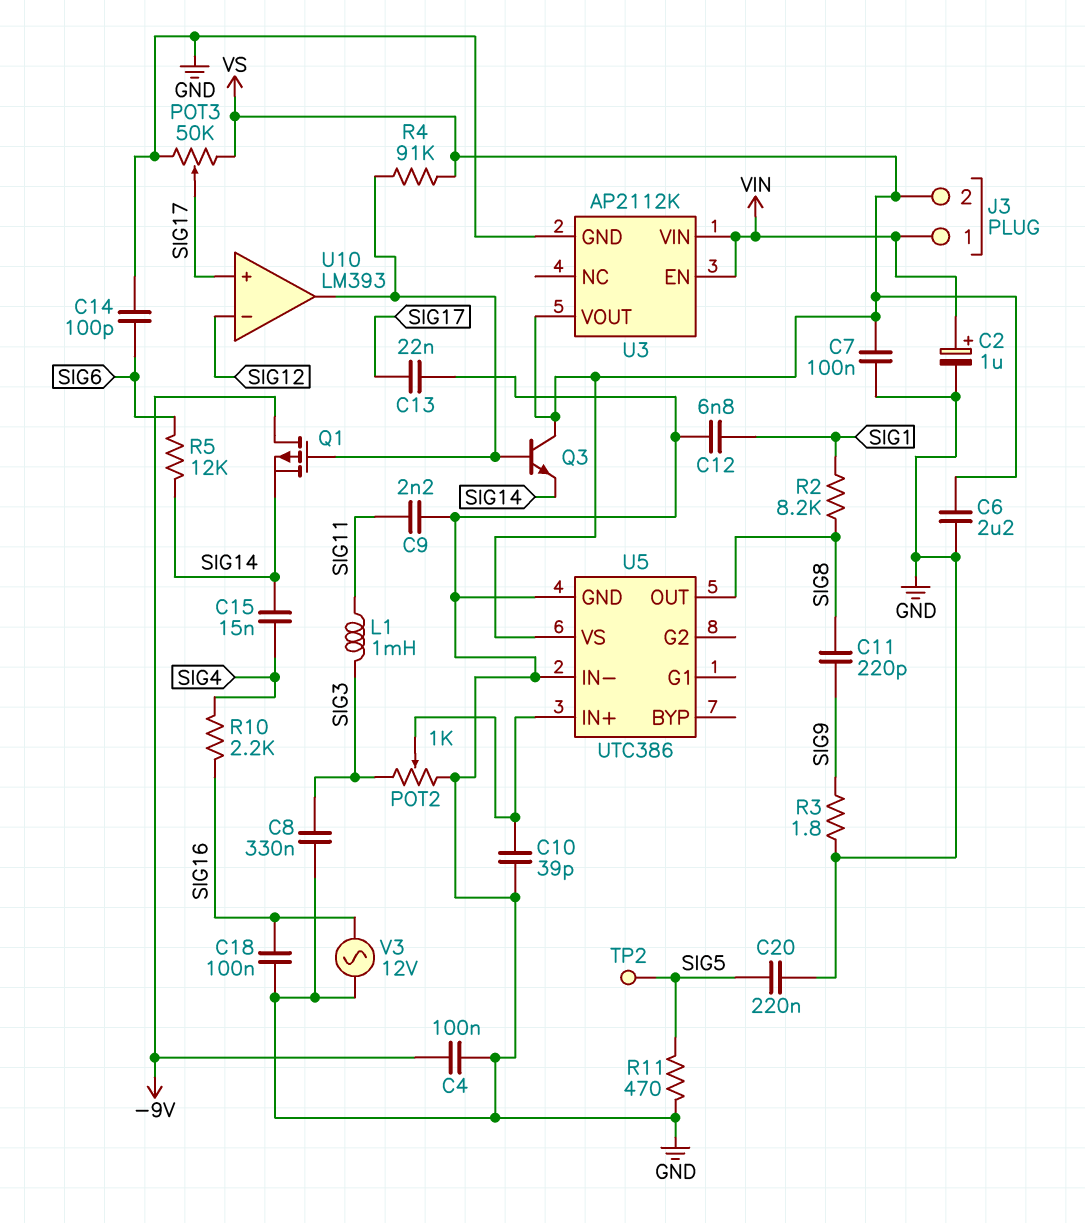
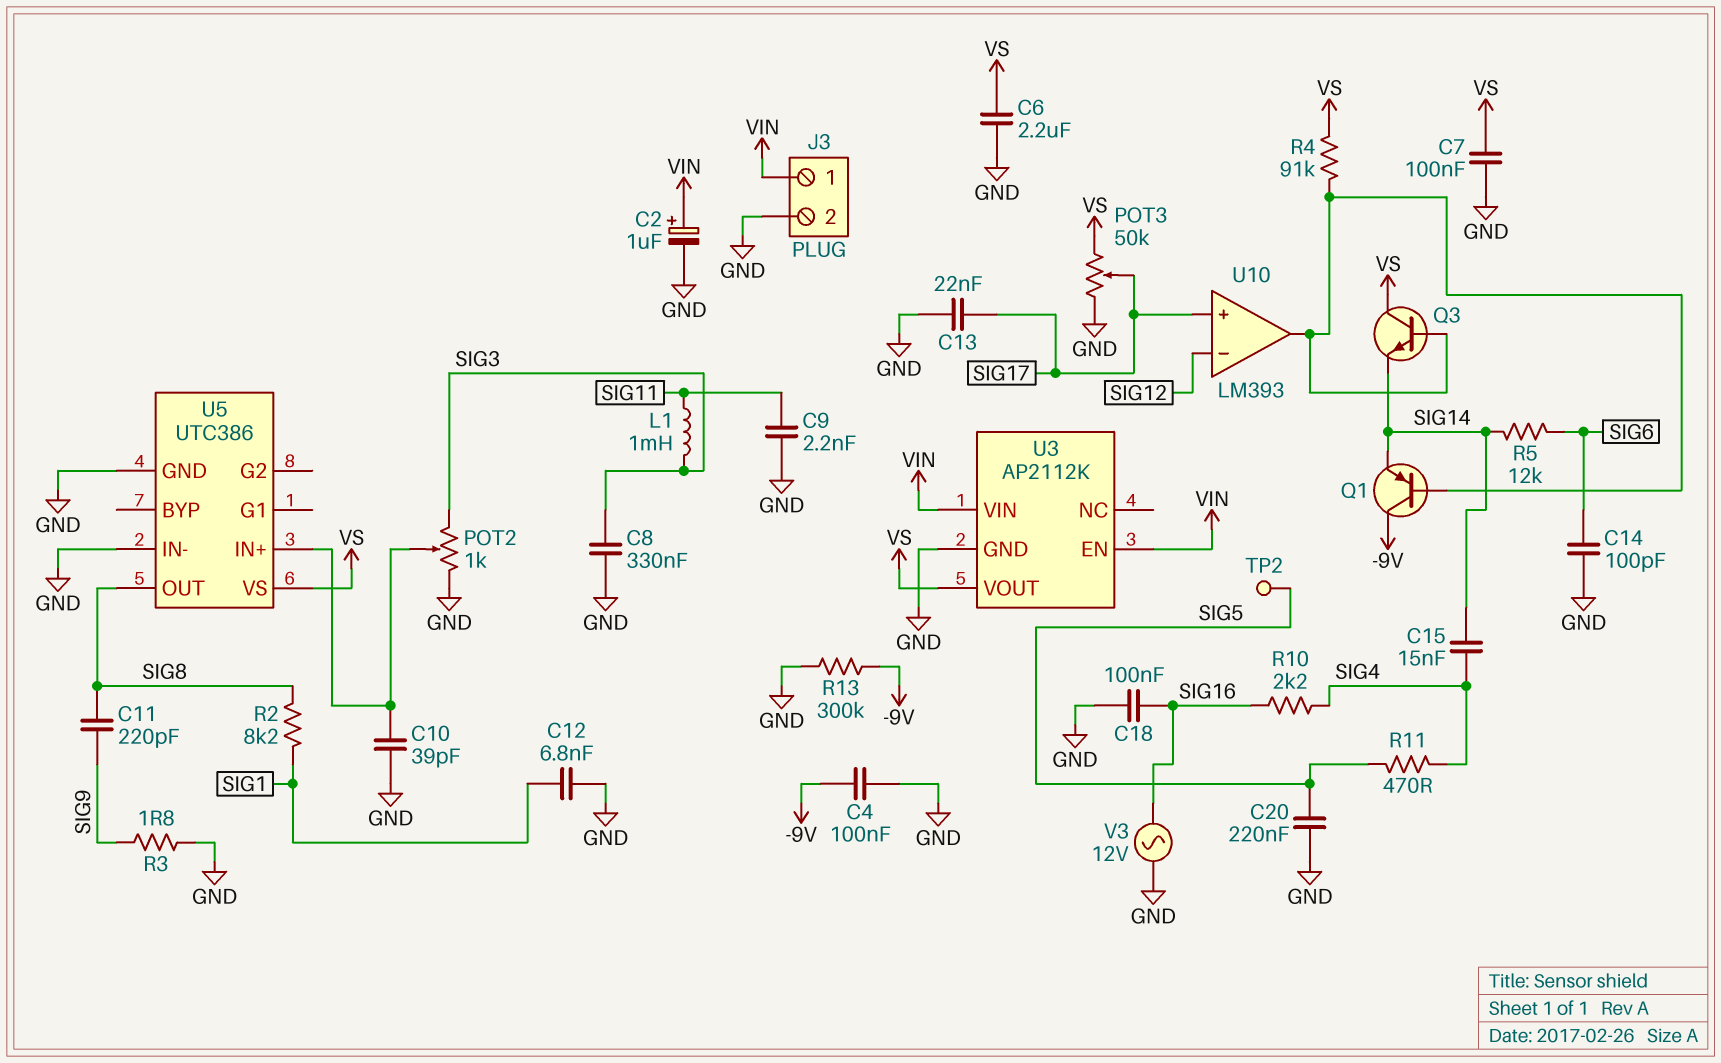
J3 pin 2: VS -> GND
Q1: PMOS (G U10/out, D -9V, S SIG14) -> PNP (B U10/out, C -9V, E SIG14)
R11: 470 (GND, SIG5) -> 470 (SIG4, SIG5)
R13: none -> 300k (-9V, GND)

